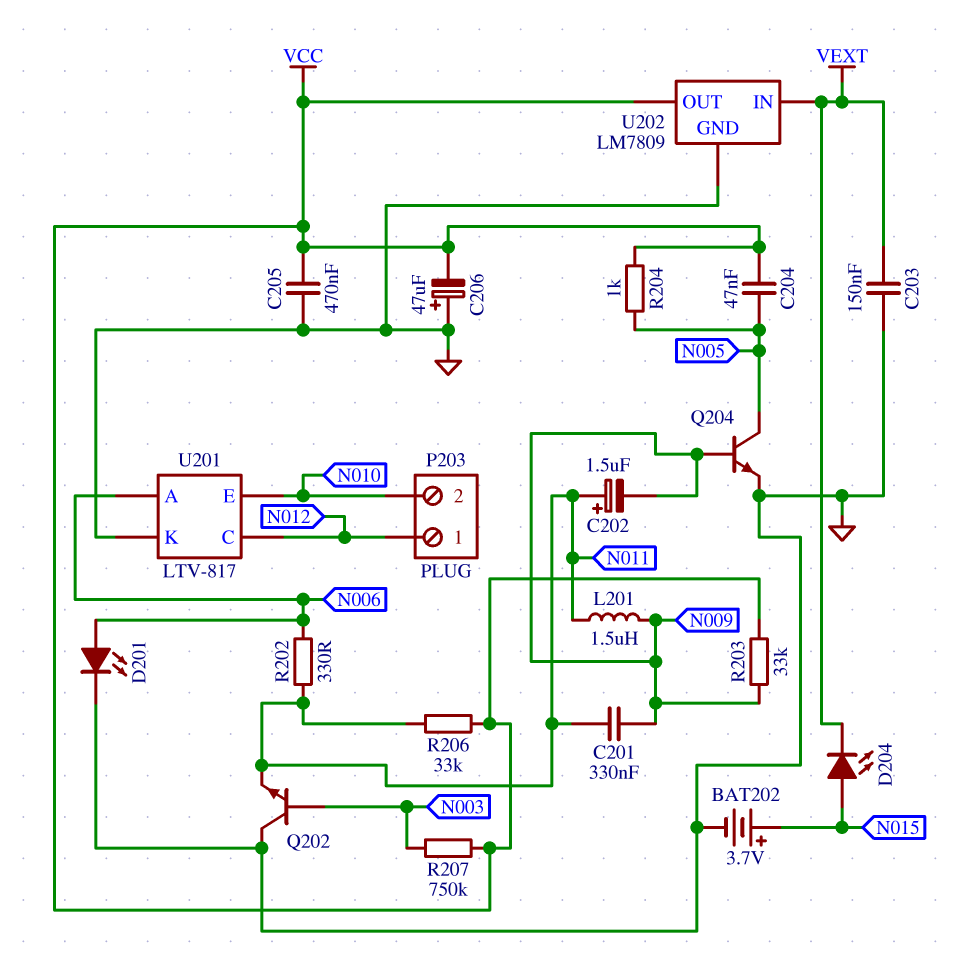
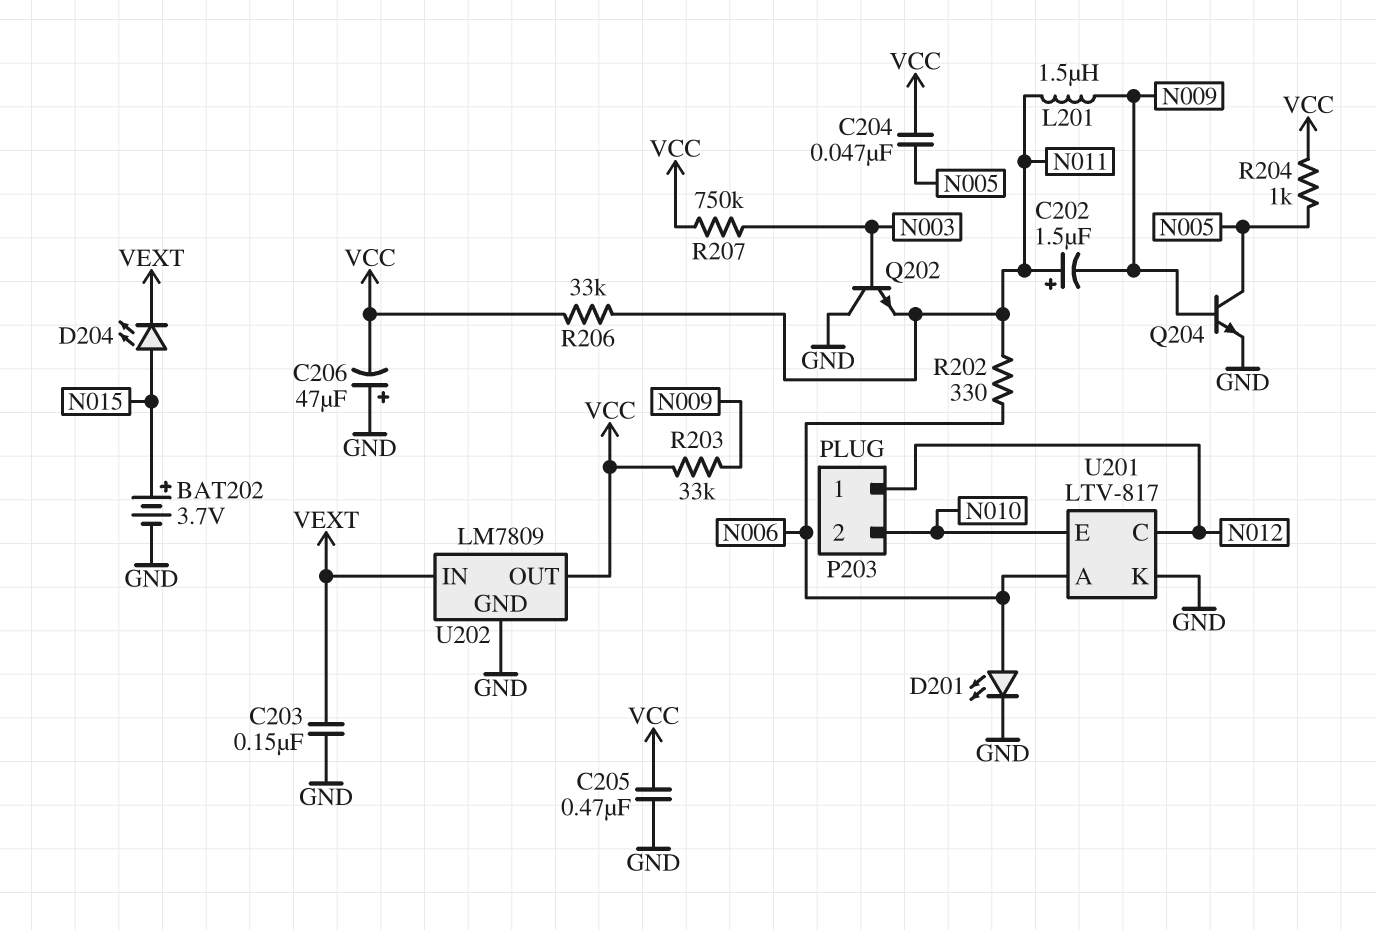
C201: 330nF (N009, N011) -> none

